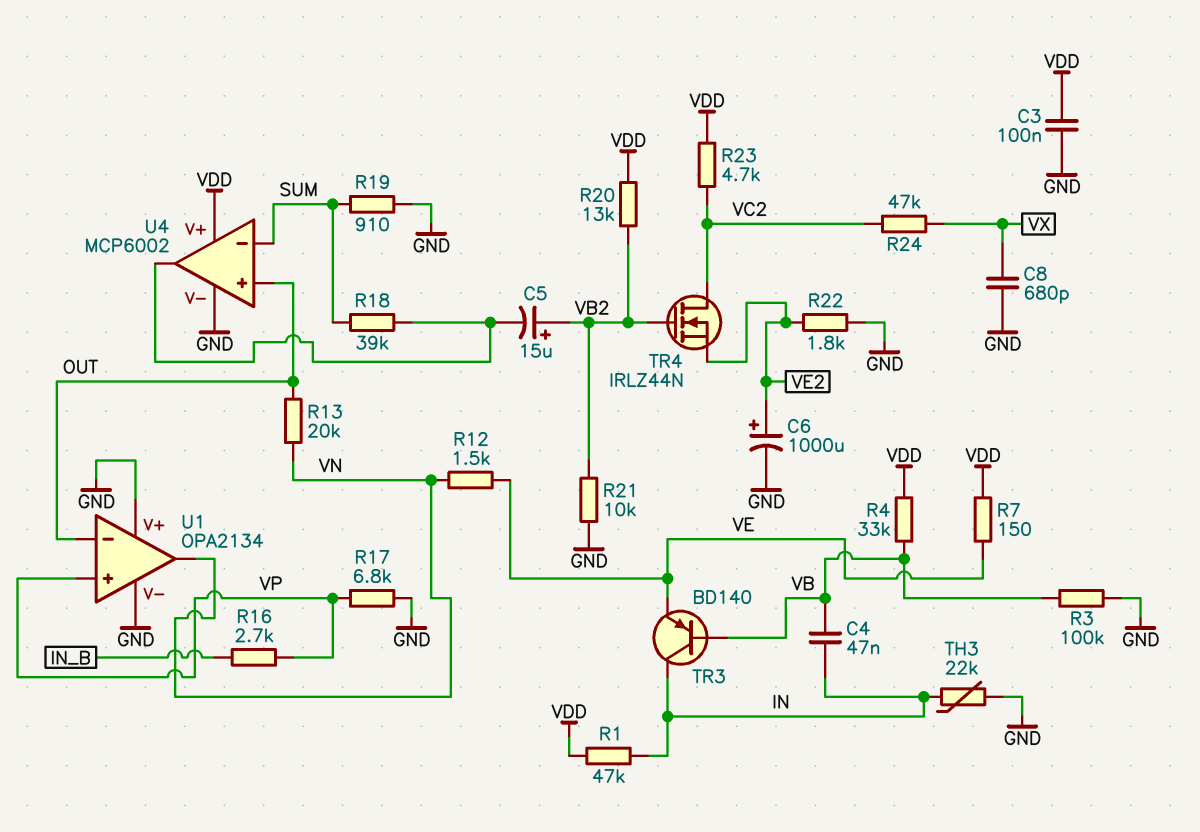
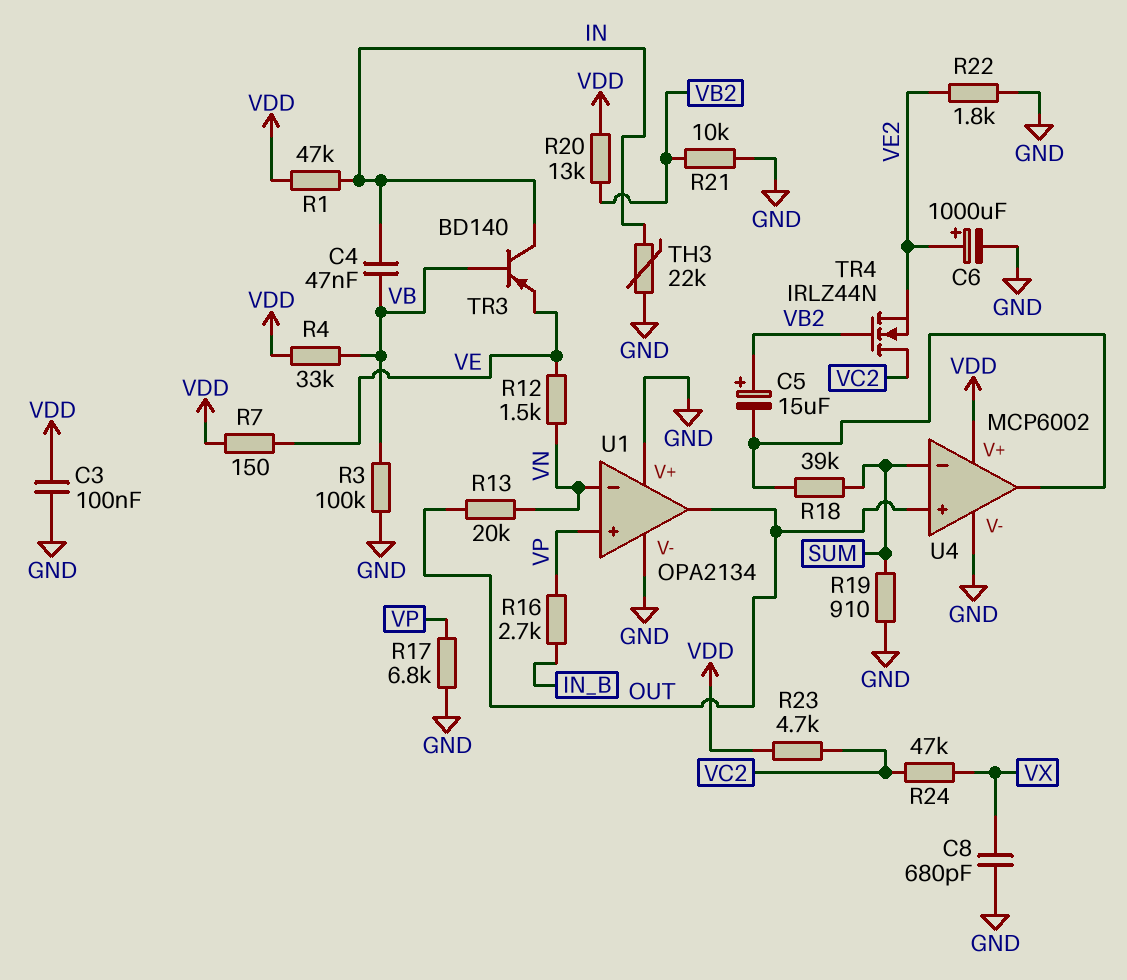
U1 pin in-: OUT -> VN
U1 pin out: VN -> OUT

